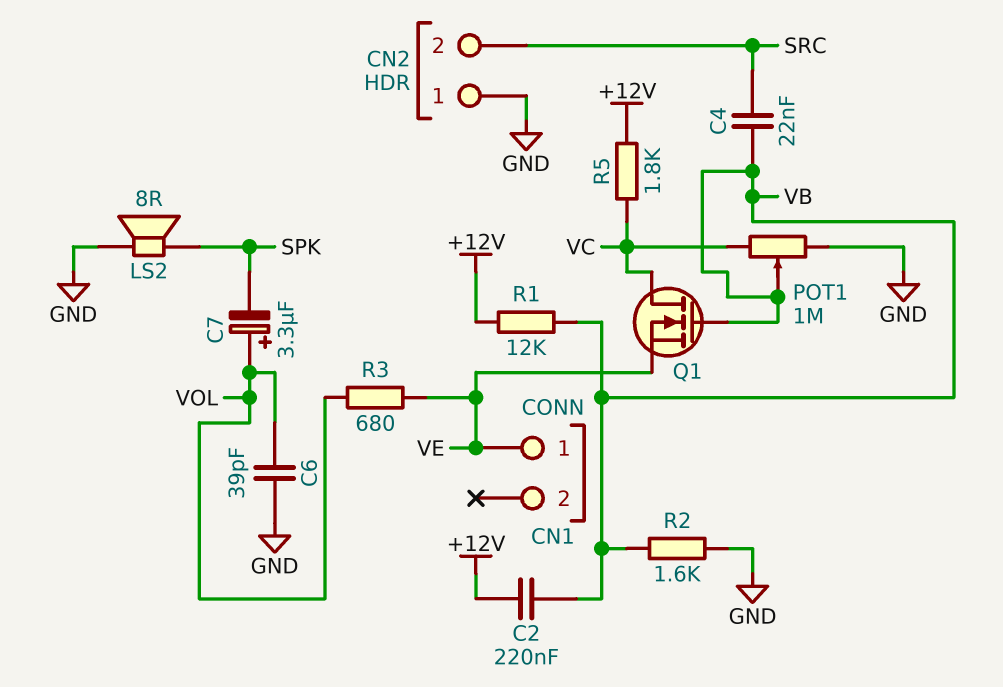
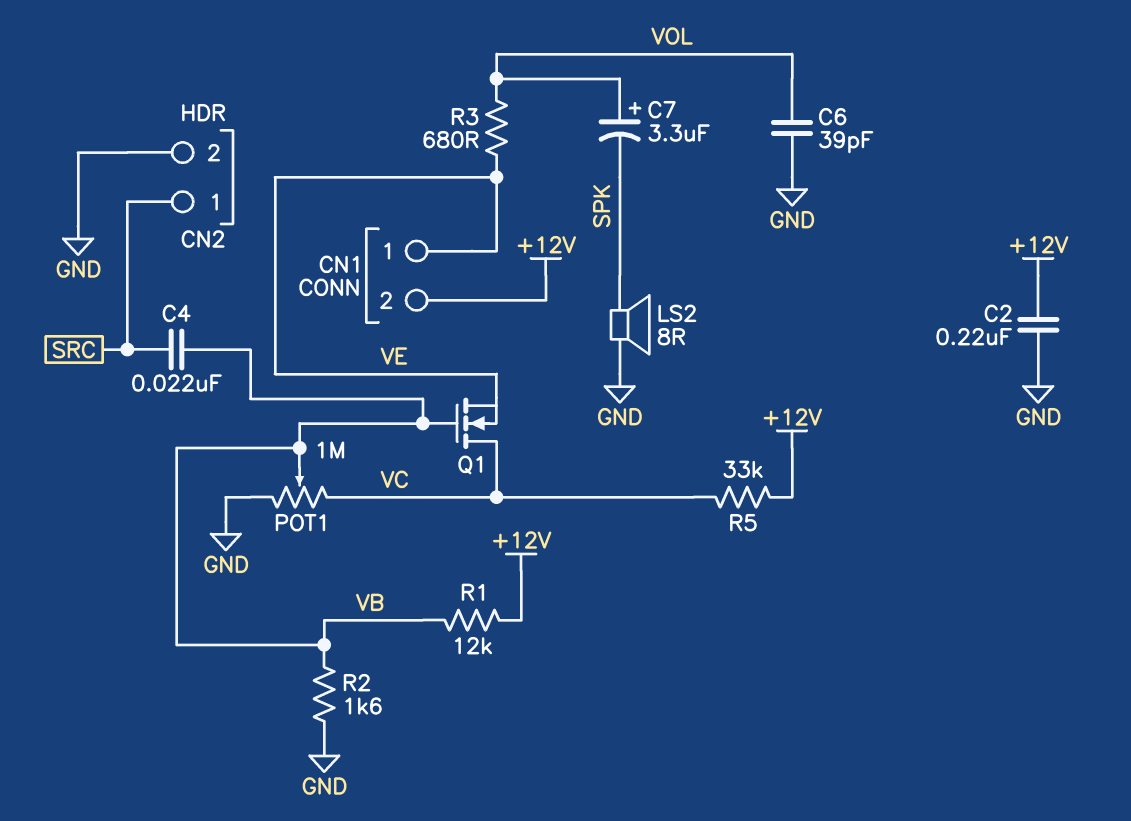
C2: 220nF (+12V, VB) -> 220nF (+12V, GND)
CN1 pin 2: none -> +12V
CN2 pin 1: GND -> SRC
CN2 pin 2: SRC -> GND
R5: 1.8k (+12V, VC) -> 33k (+12V, VC)

